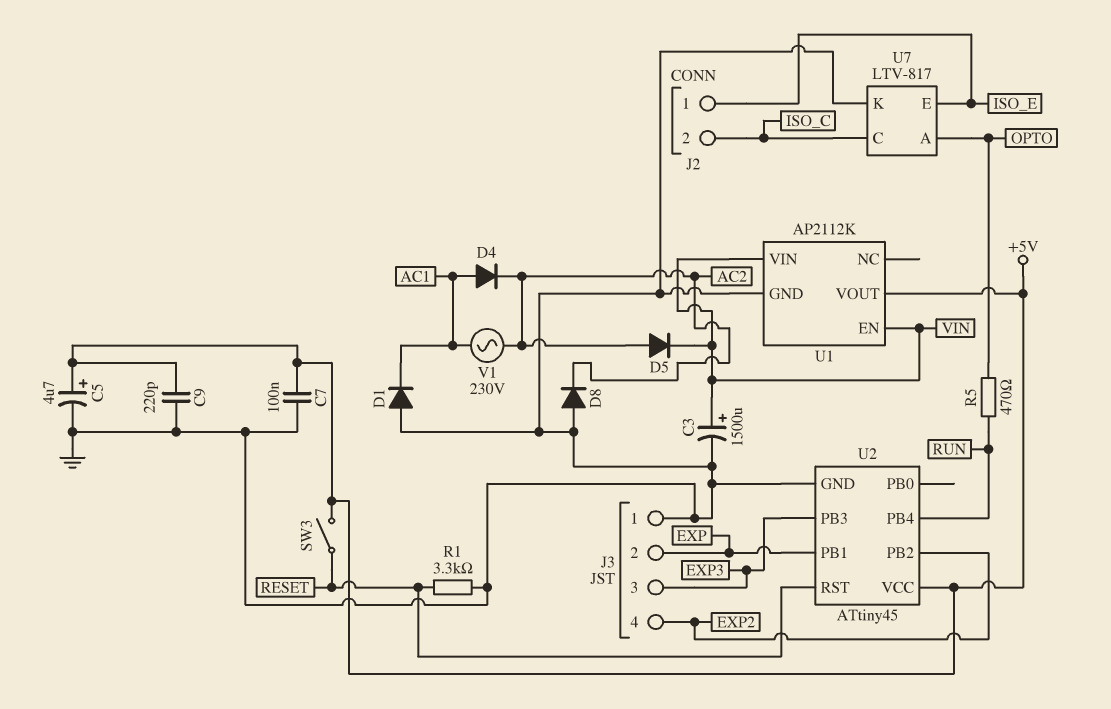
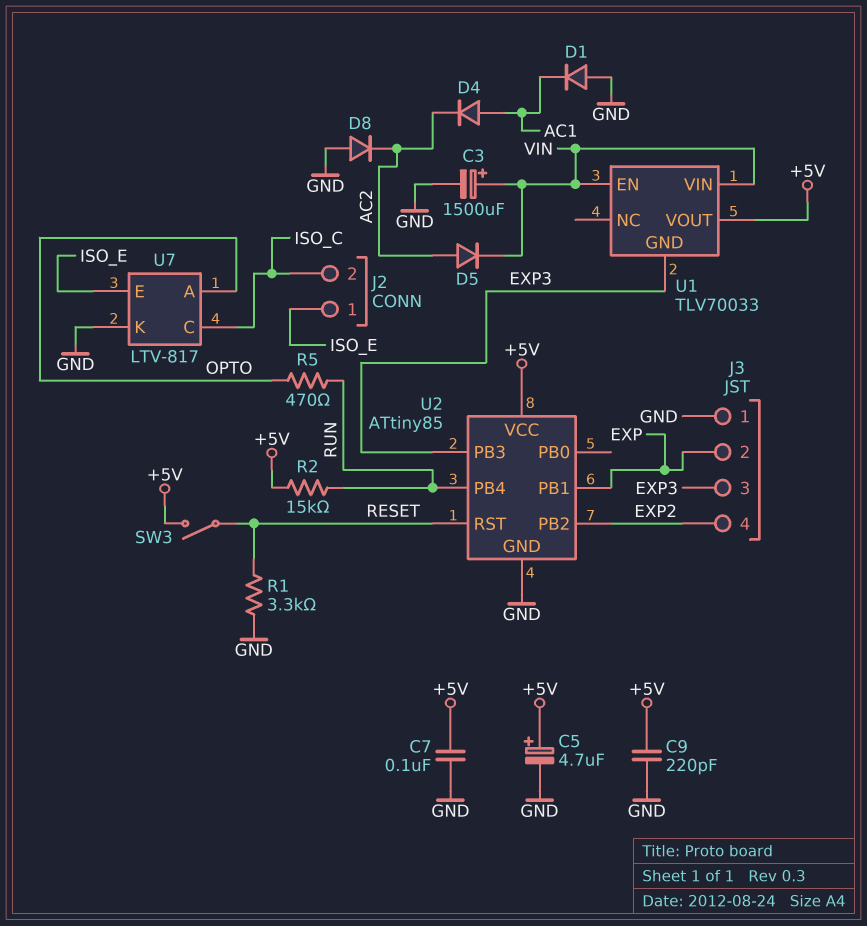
R2: none -> 15k (+5V, RUN)
U1: AP2112K -> TLV70033
U1 pin GND: GND -> EXP3
U2: ATtiny45 -> ATtiny85
V1: AC 230V (AC1, AC2) -> none

